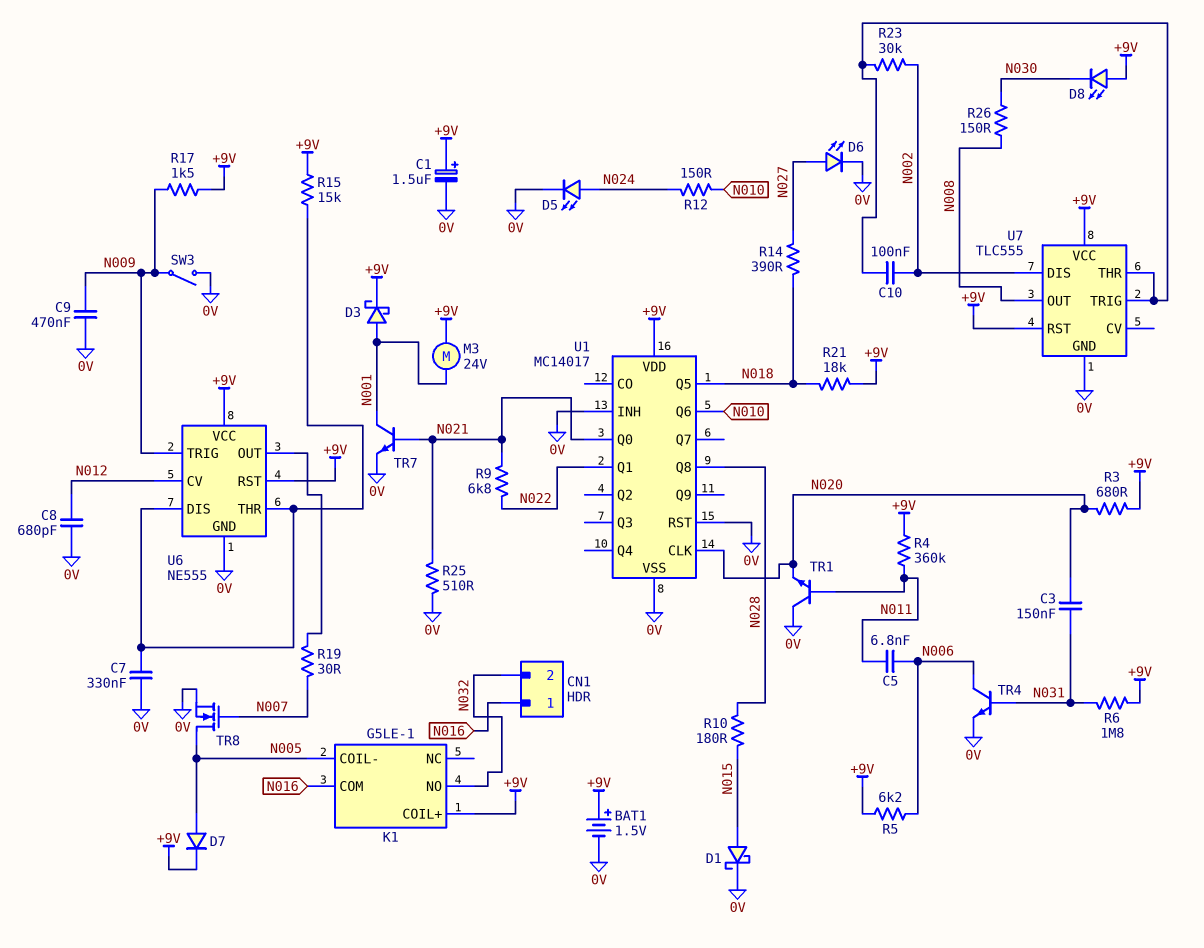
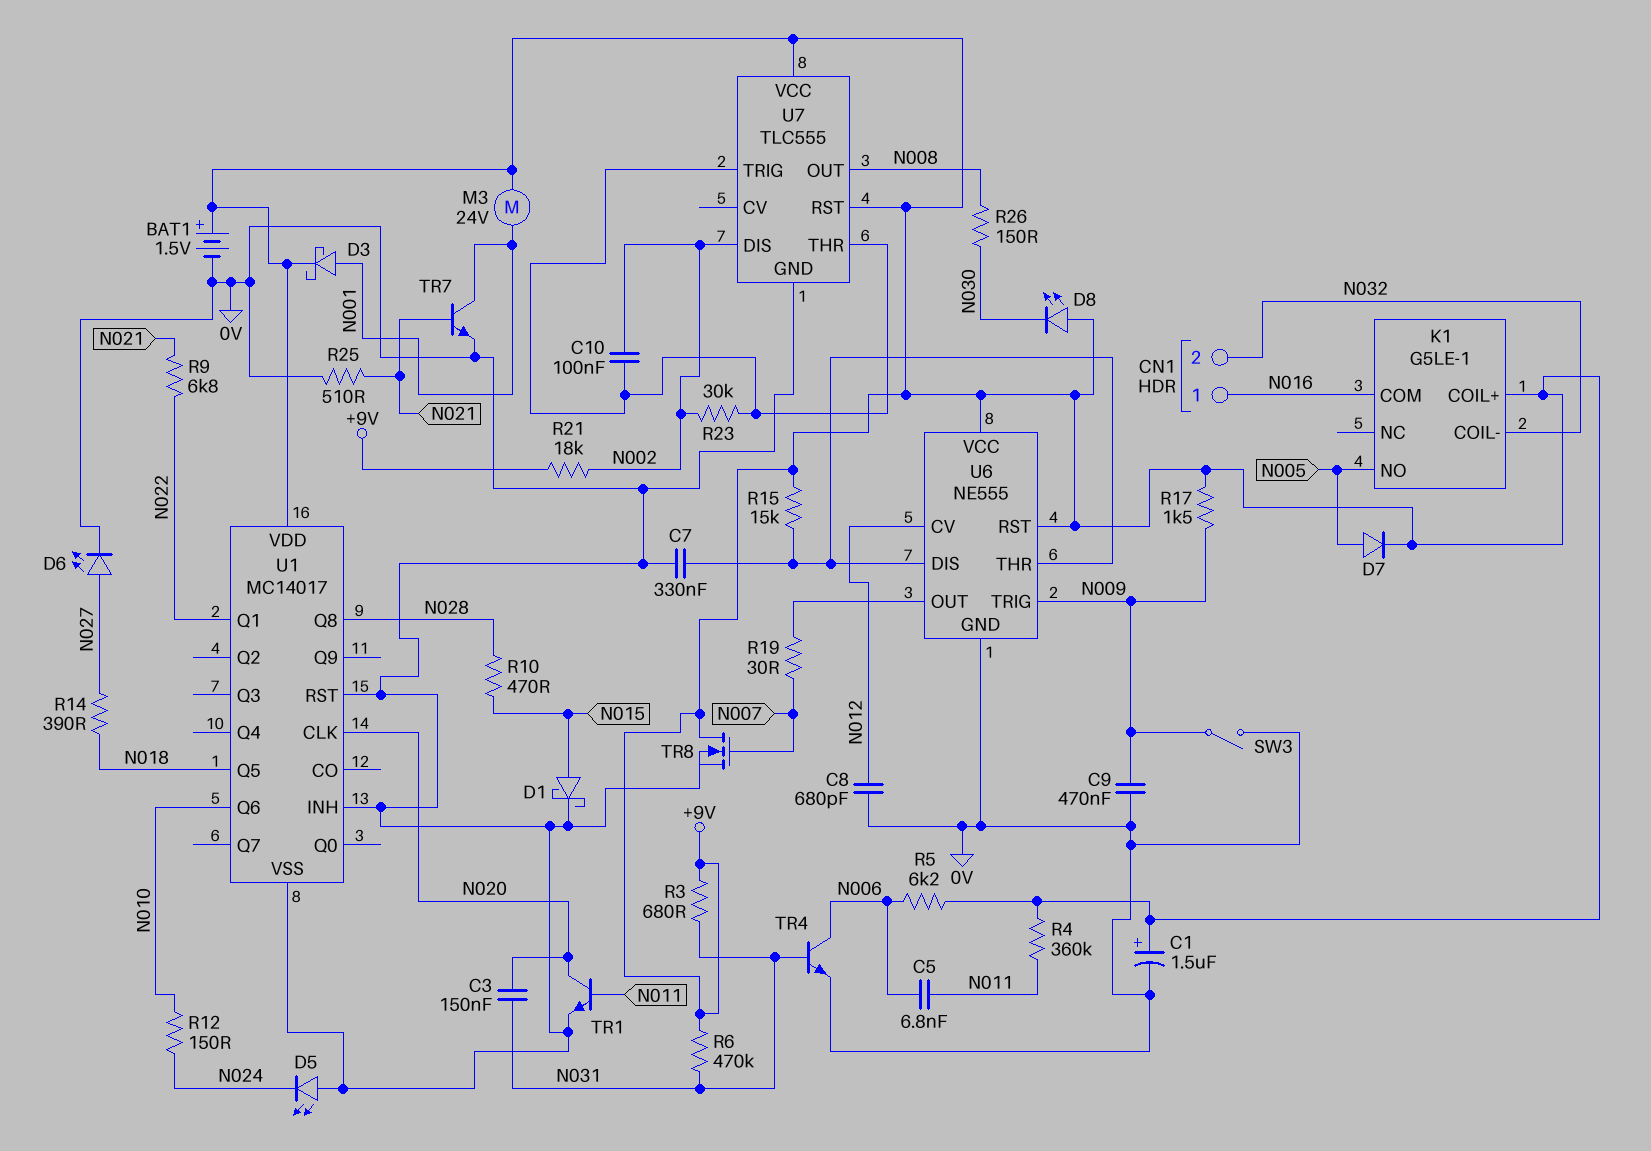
D5: LED (A N024, K 0V) -> LED (A 0V, K N024)
K1 pin COIL-: N005 -> N032
K1 pin NO: N032 -> N005
R3: 680 (+9V, N020) -> 680 (+9V, N031)
R6: 1.8M (+9V, N031) -> 470k (+9V, N031)
R10: 180 (N015, N028) -> 470 (N015, N028)
R21: 18k (+9V, N018) -> 18k (+9V, N002)
TR1: NPN (B N011, C 0V, E N020) -> NPN (B N011, C N020, E 0V)
TR8: NMOS (G N007, D N005, S 0V) -> NMOS (G N007, D +9V, S 0V)
U1 pin Q0: N021 -> none

